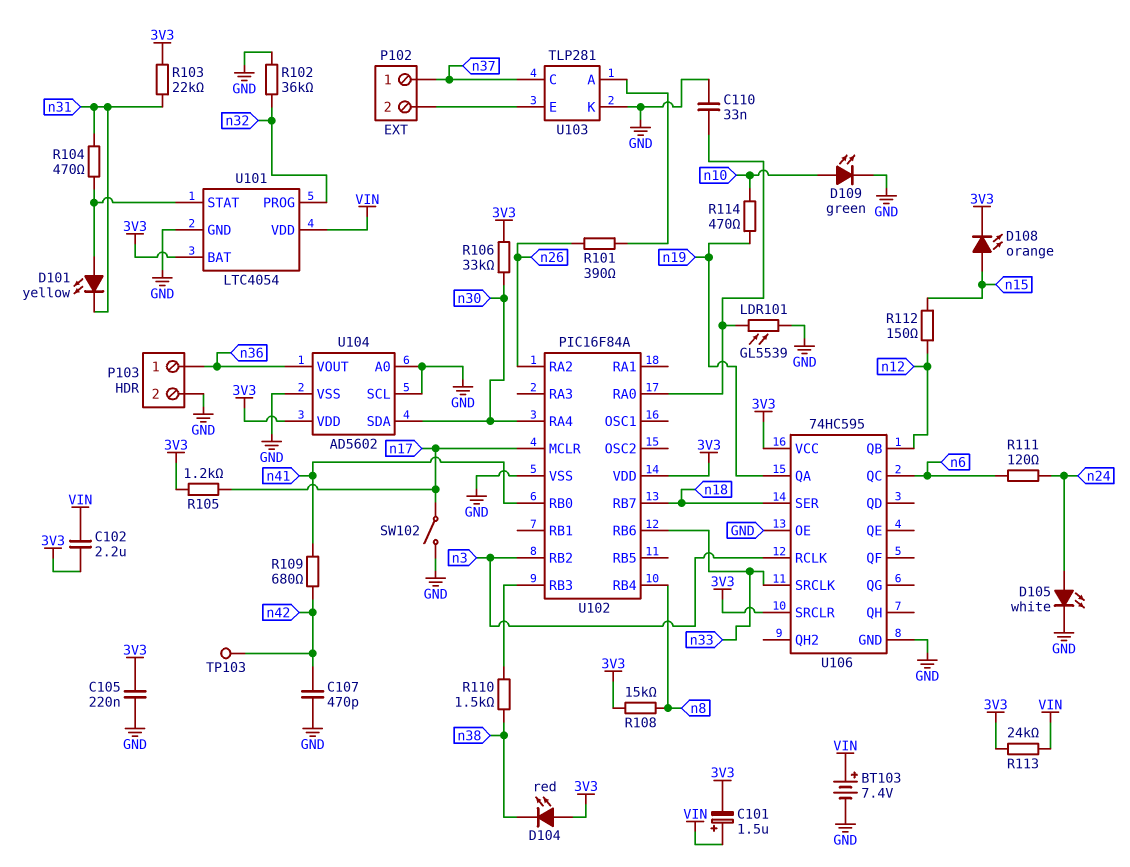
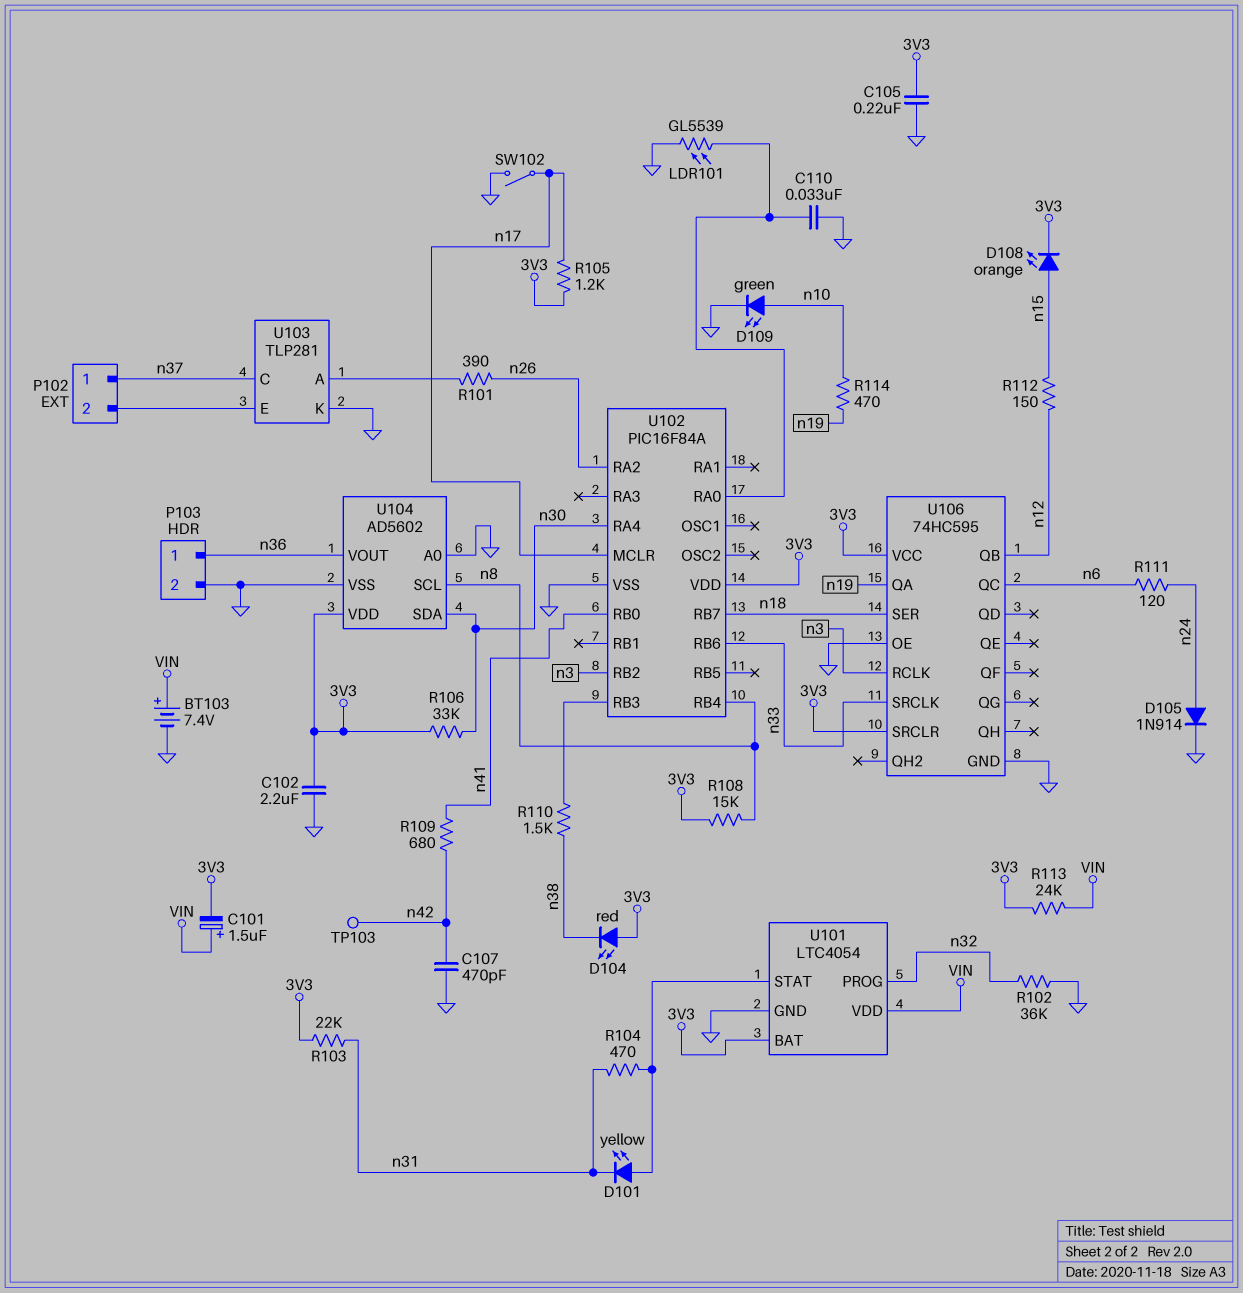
C102: 2.2uF (3V3, VIN) -> 2.2uF (3V3, GND)
D105: LED white (A n24, K GND) -> diode 1N914 (A n24, K GND)
U104 pin SCL: GND -> n8

